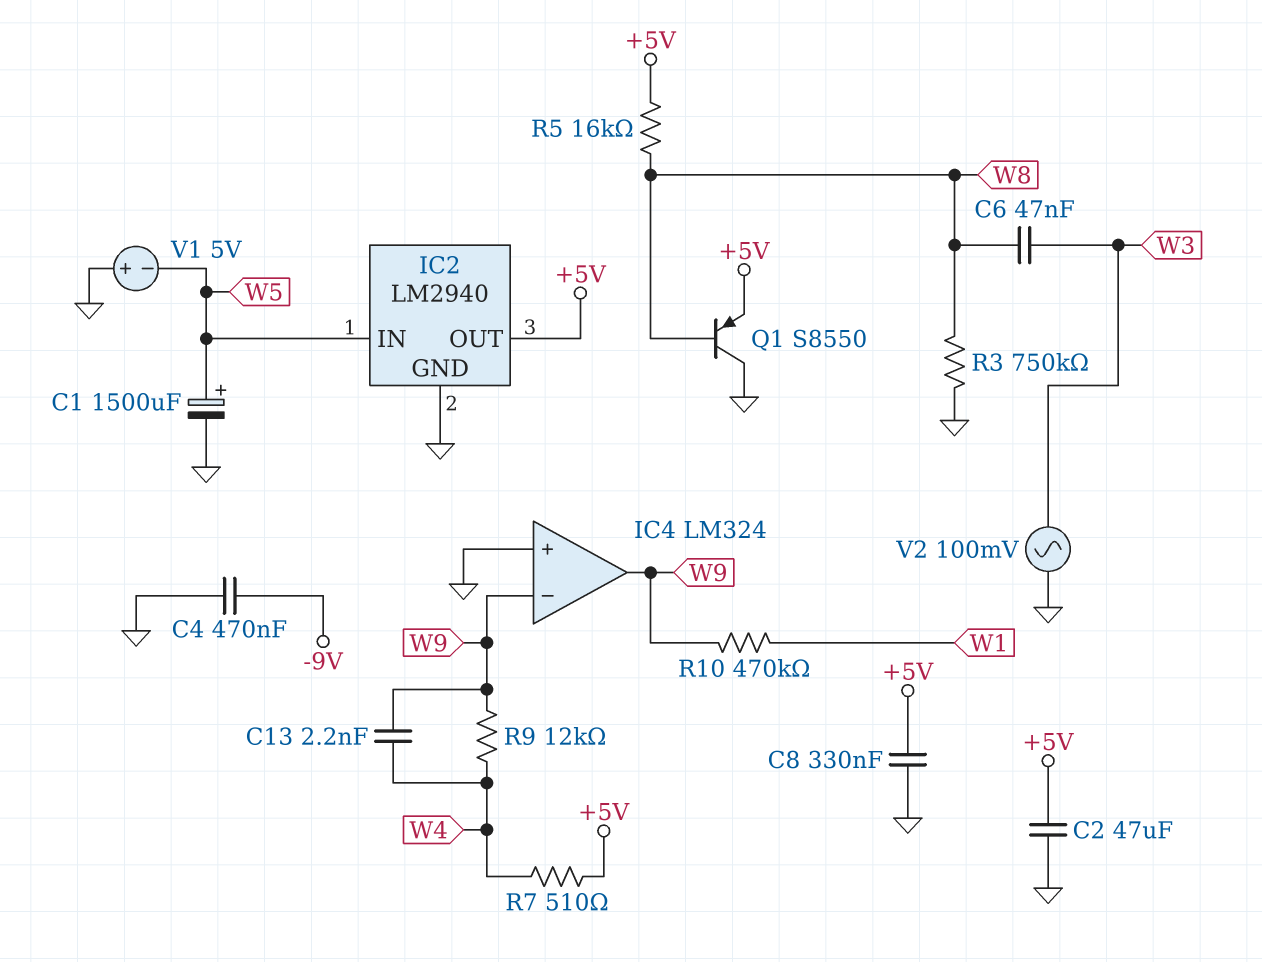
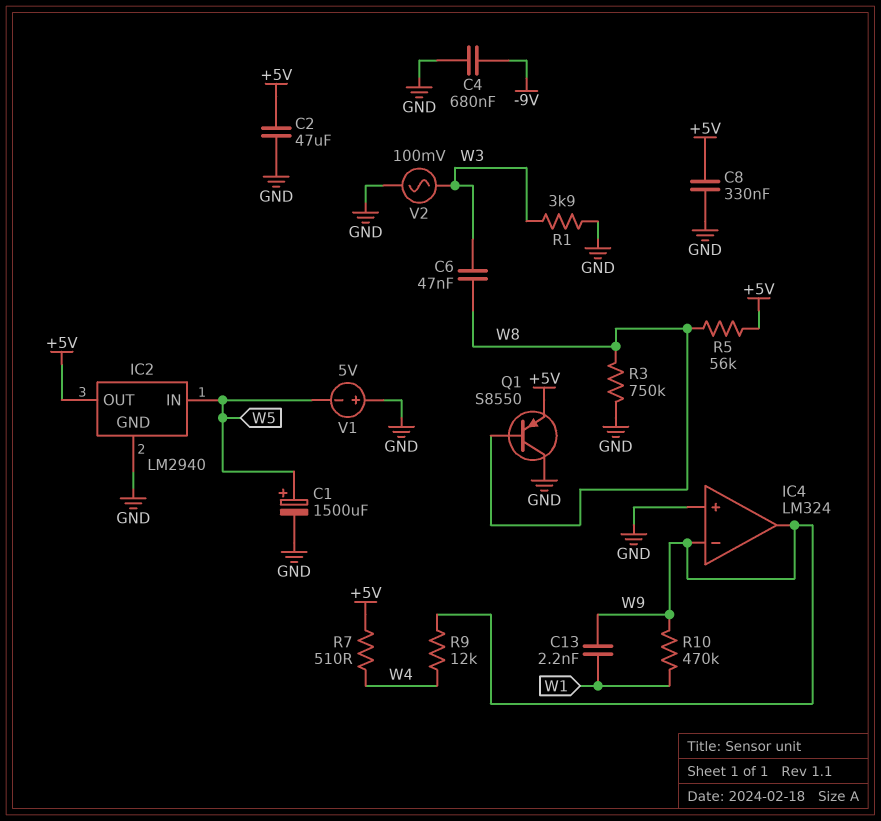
C4: 470nF (-9V, GND) -> 680nF (-9V, GND)
C13: 2.2nF (W4, W9) -> 2.2nF (W1, W9)
R1: none -> 3.9k (GND, W3)
R5: 16k (+5V, W8) -> 56k (+5V, W8)

